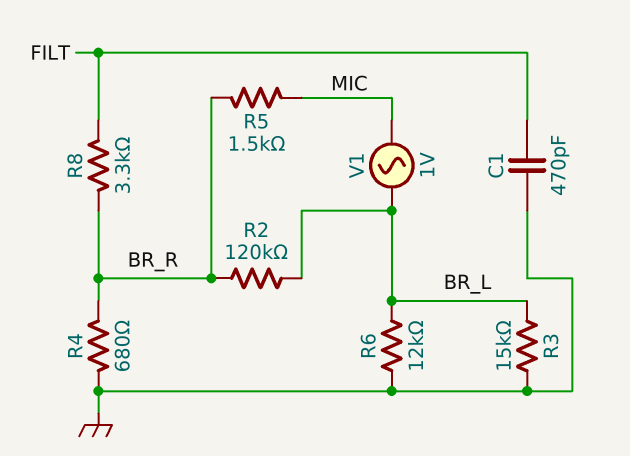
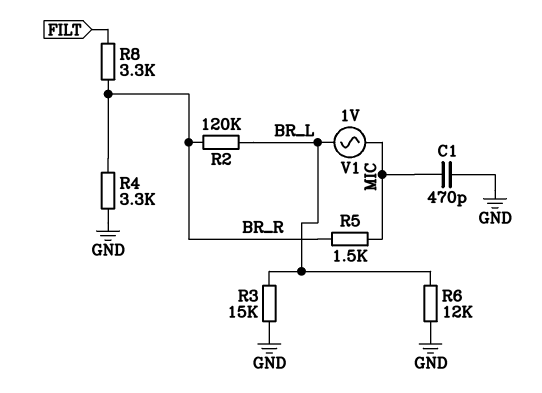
C1: 470pF (FILT, GND) -> 470pF (GND, MIC)
R4: 680 (BR_R, GND) -> 3.3k (BR_R, GND)

